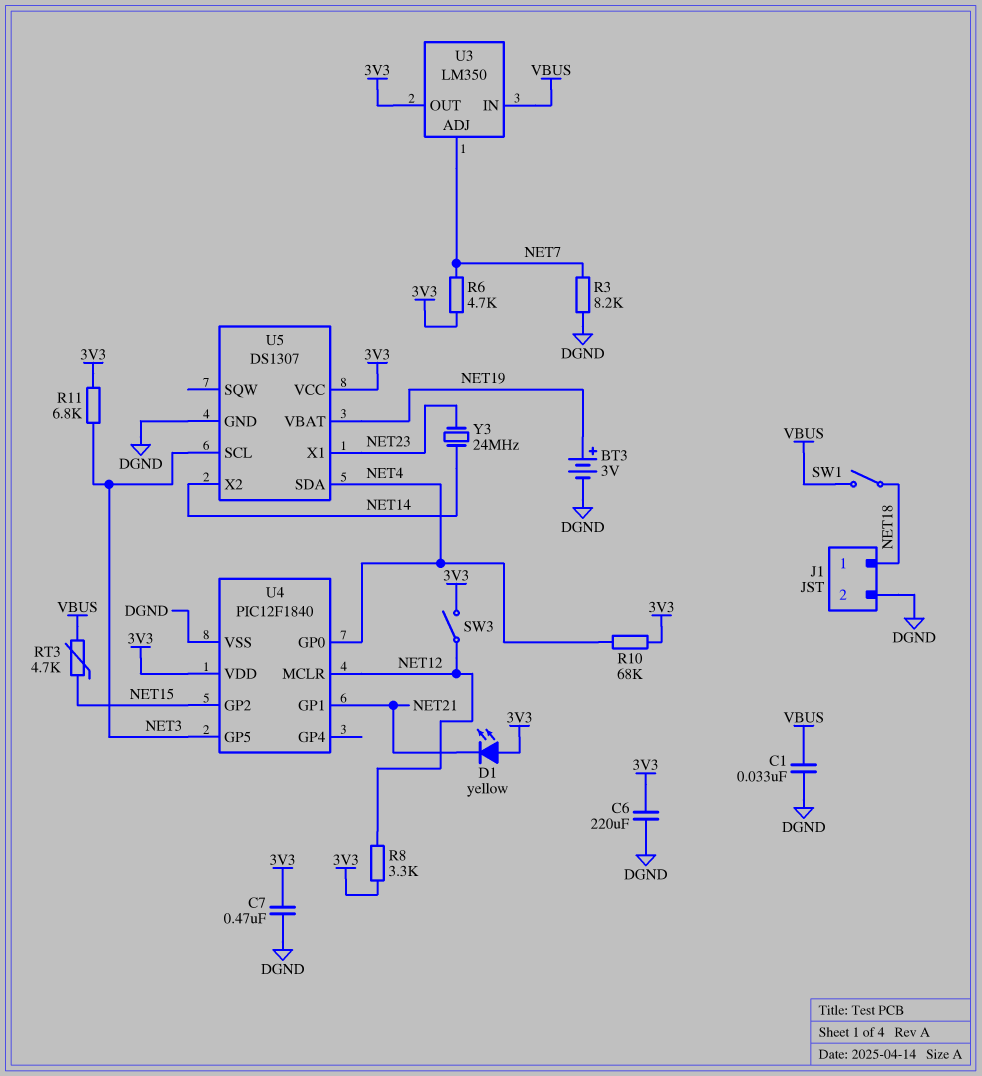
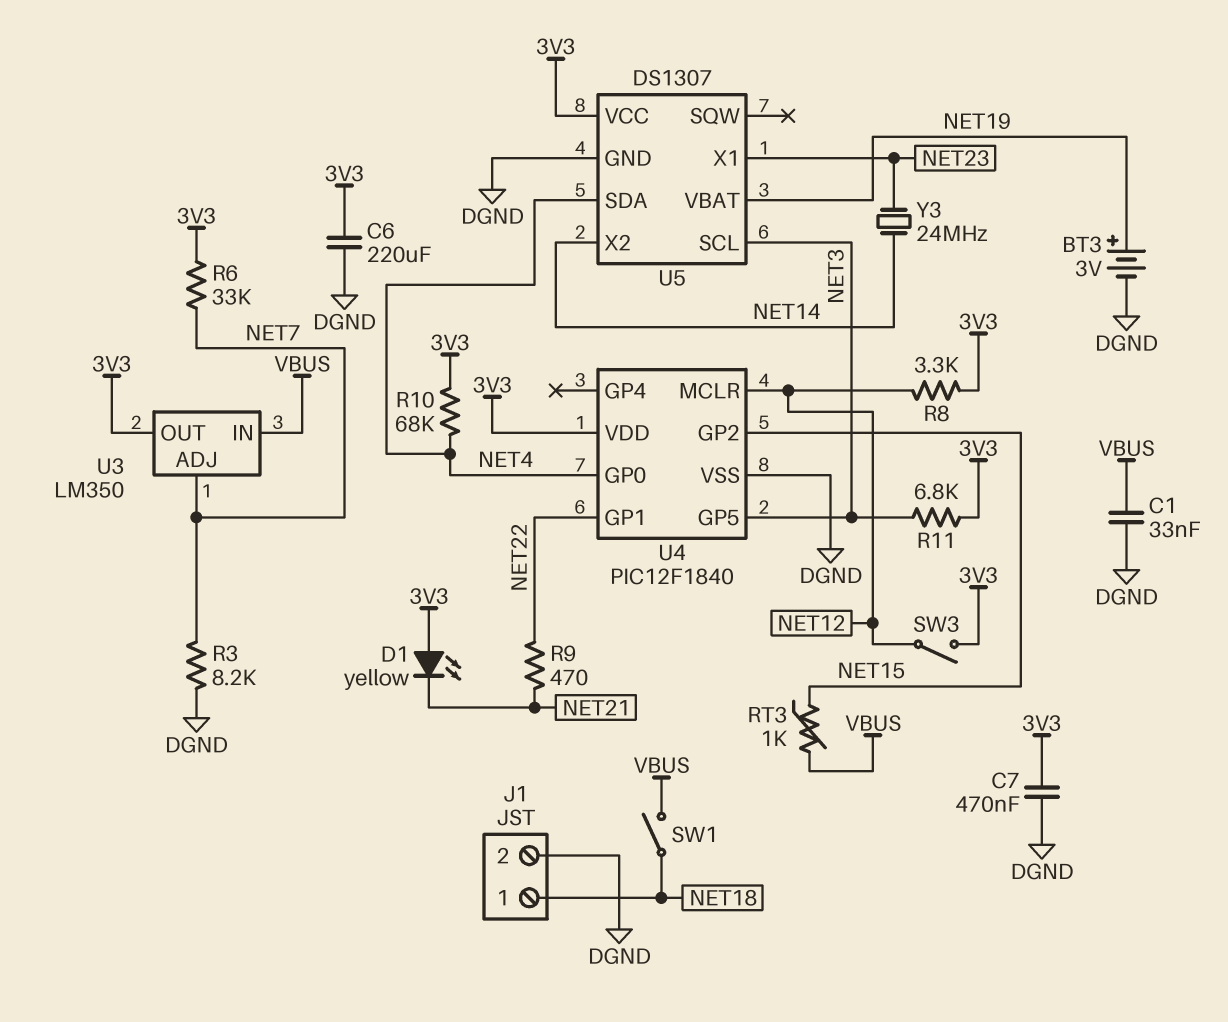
R6: 4.7k (3V3, NET7) -> 33k (3V3, NET7)
R9: none -> 470 (NET21, NET22)
RT3: 4.7k (NET15, VBUS) -> 1k (NET15, VBUS)
U4 pin GP1: NET21 -> NET22

